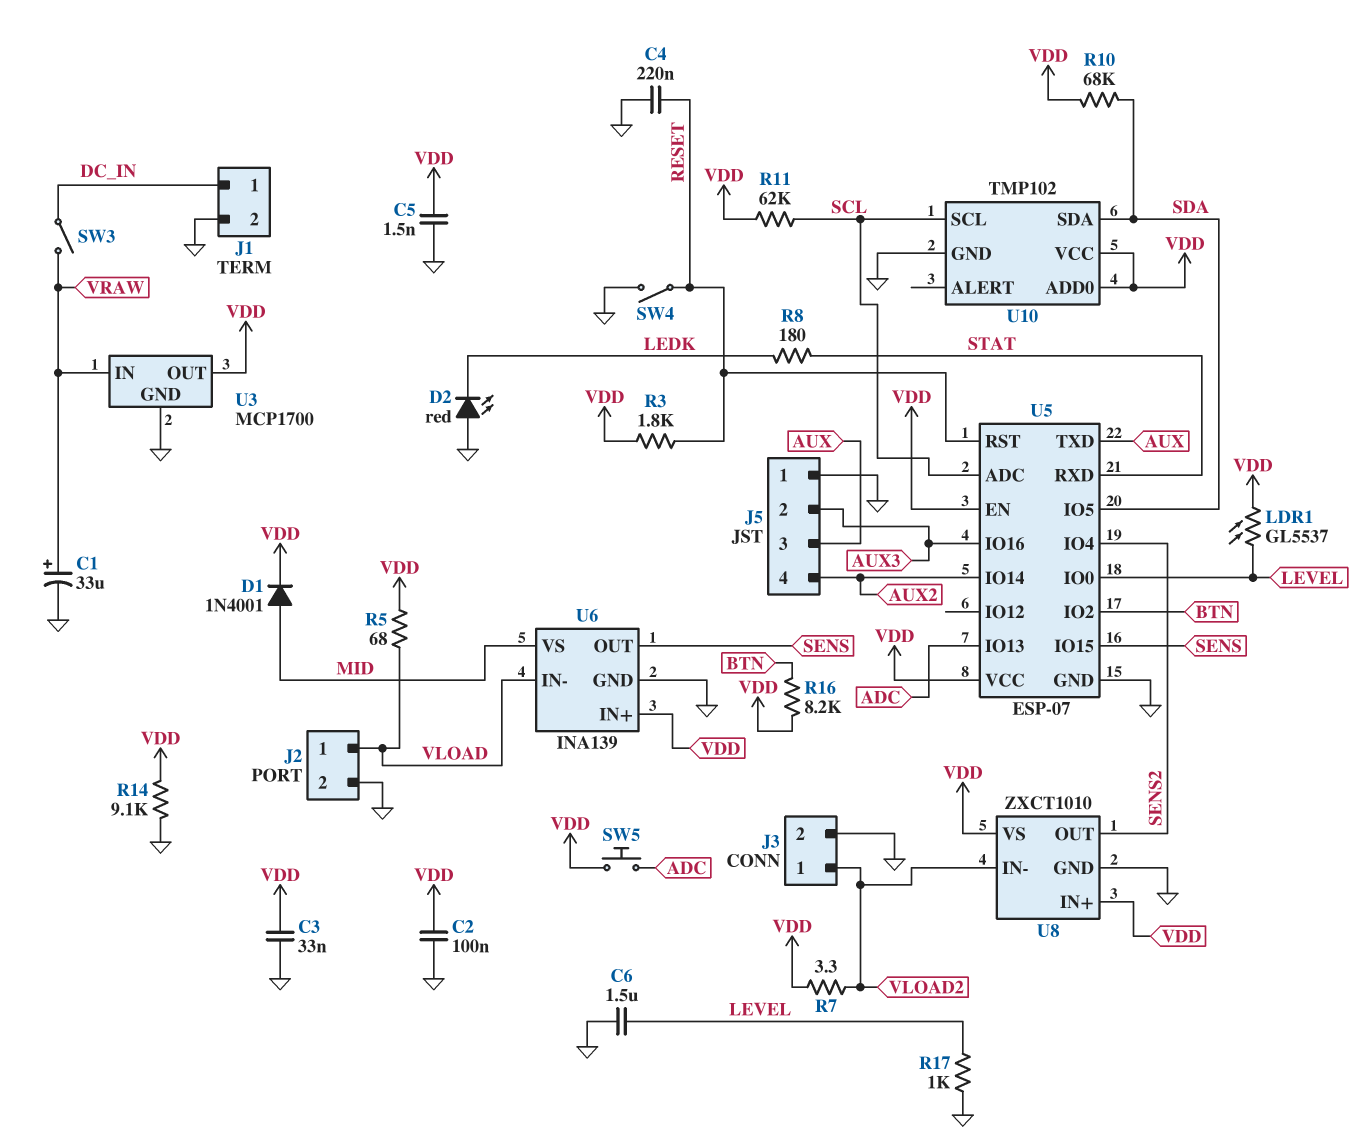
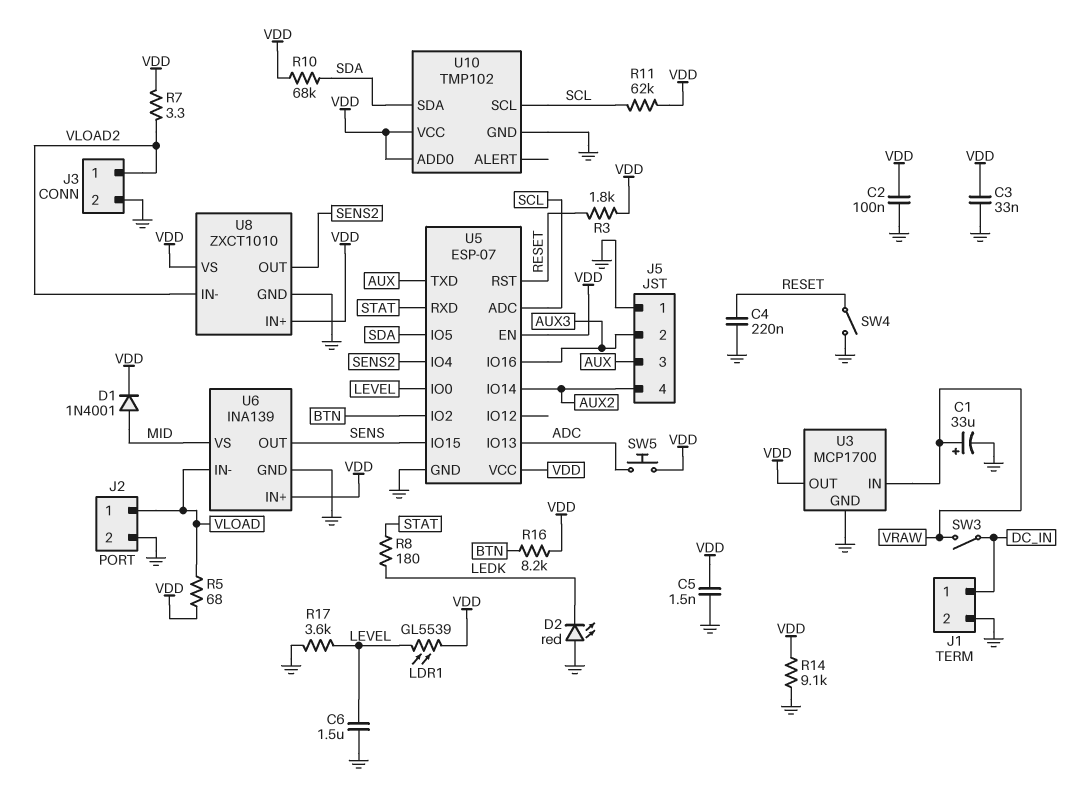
LDR1: GL5537 (LEVEL, VDD) -> GL5539 (LEVEL, VDD)
R17: 1k (GND, LEVEL) -> 3.6k (GND, LEVEL)

